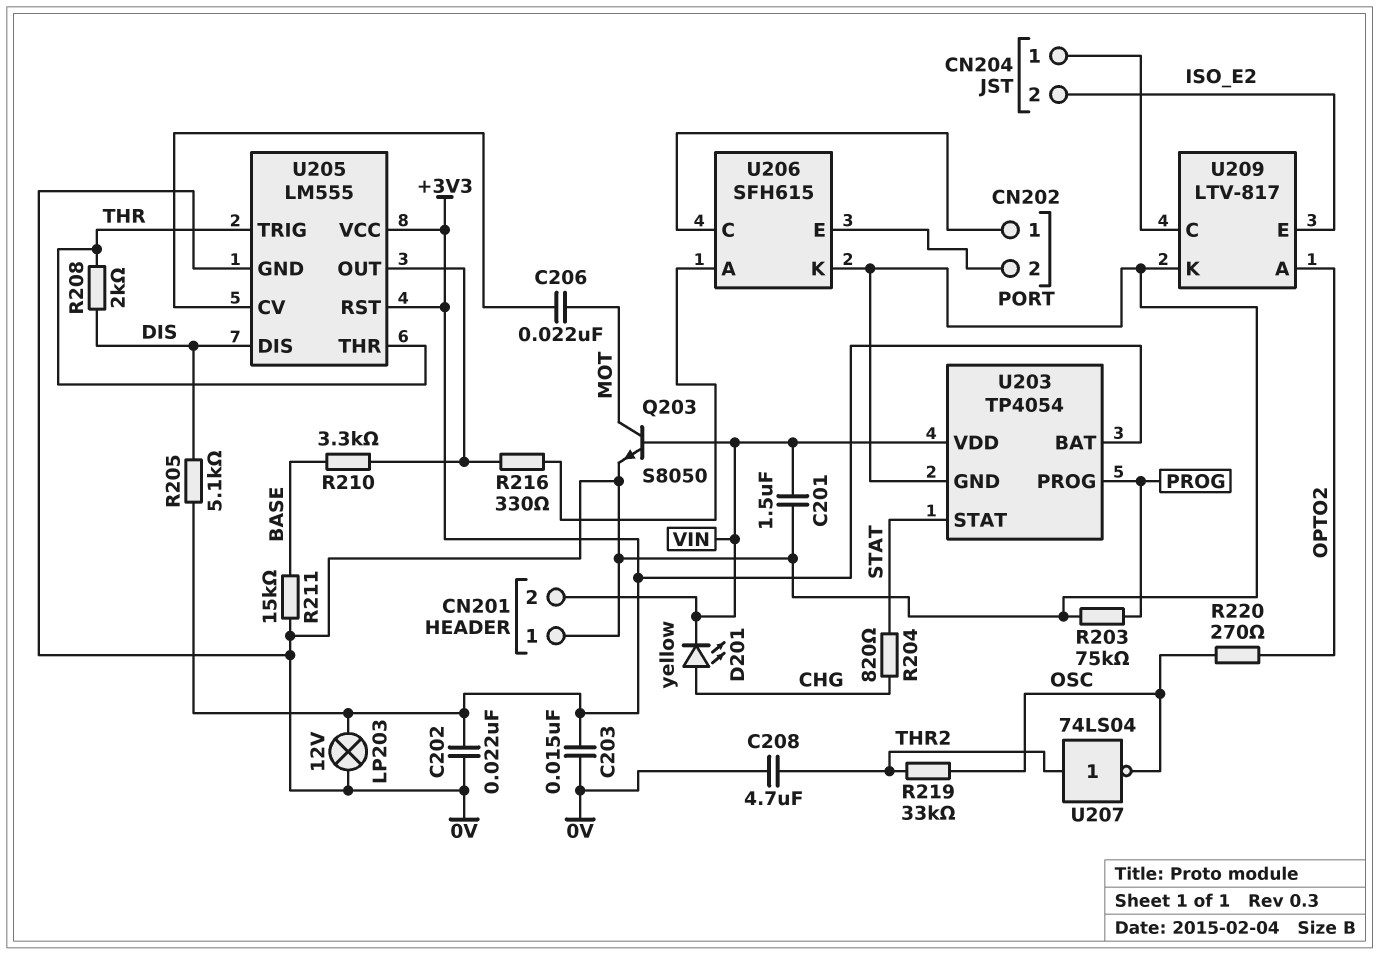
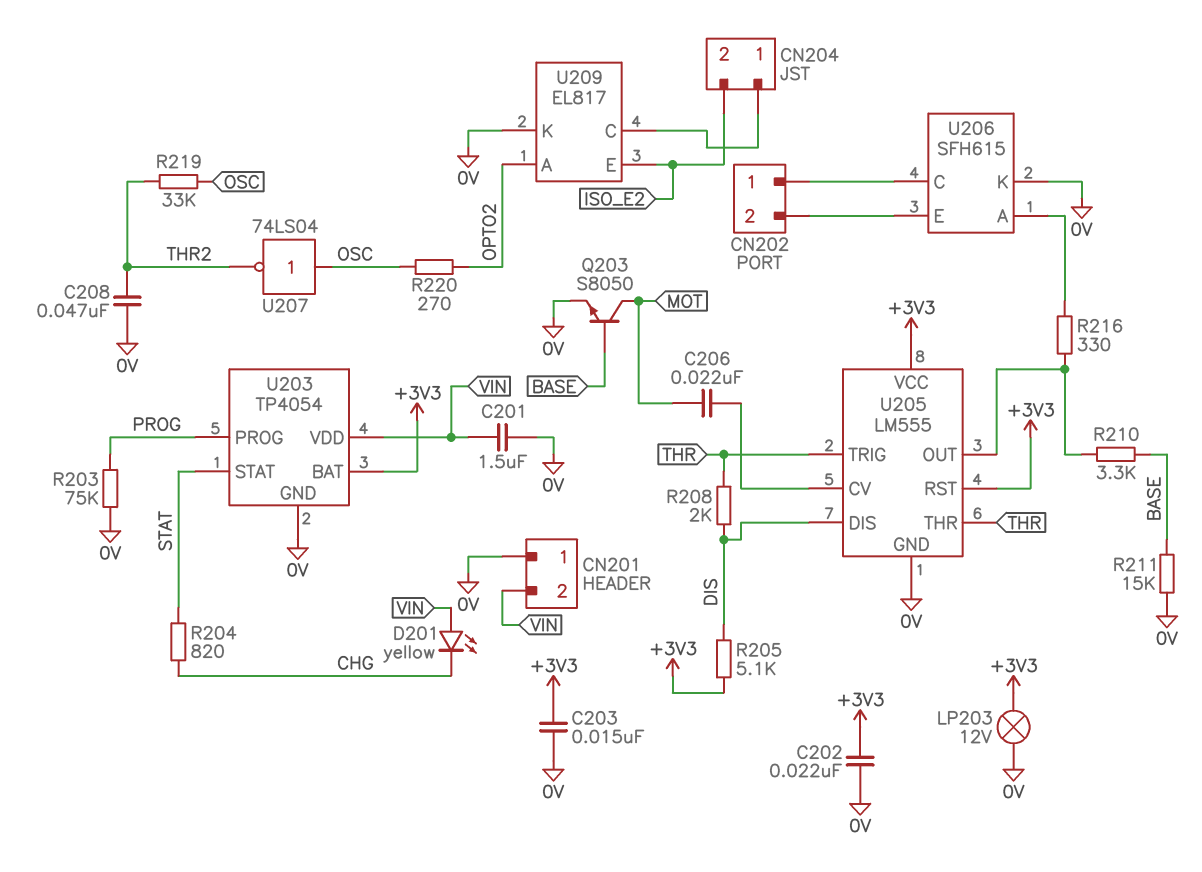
C208: 4.7uF (0V, THR2) -> 47nF (0V, THR2)
D201: LED yellow (A CHG, K VIN) -> LED yellow (A VIN, K CHG)
Q203: NPN S8050 (B VIN, C MOT, E 0V) -> NPN S8050 (B BASE, C MOT, E 0V)
U207: NOT 74LS04 (in THR2, out OSC) -> NOT 74LS04 (in OSC, out THR2)
U209: LTV-817 -> EL817

